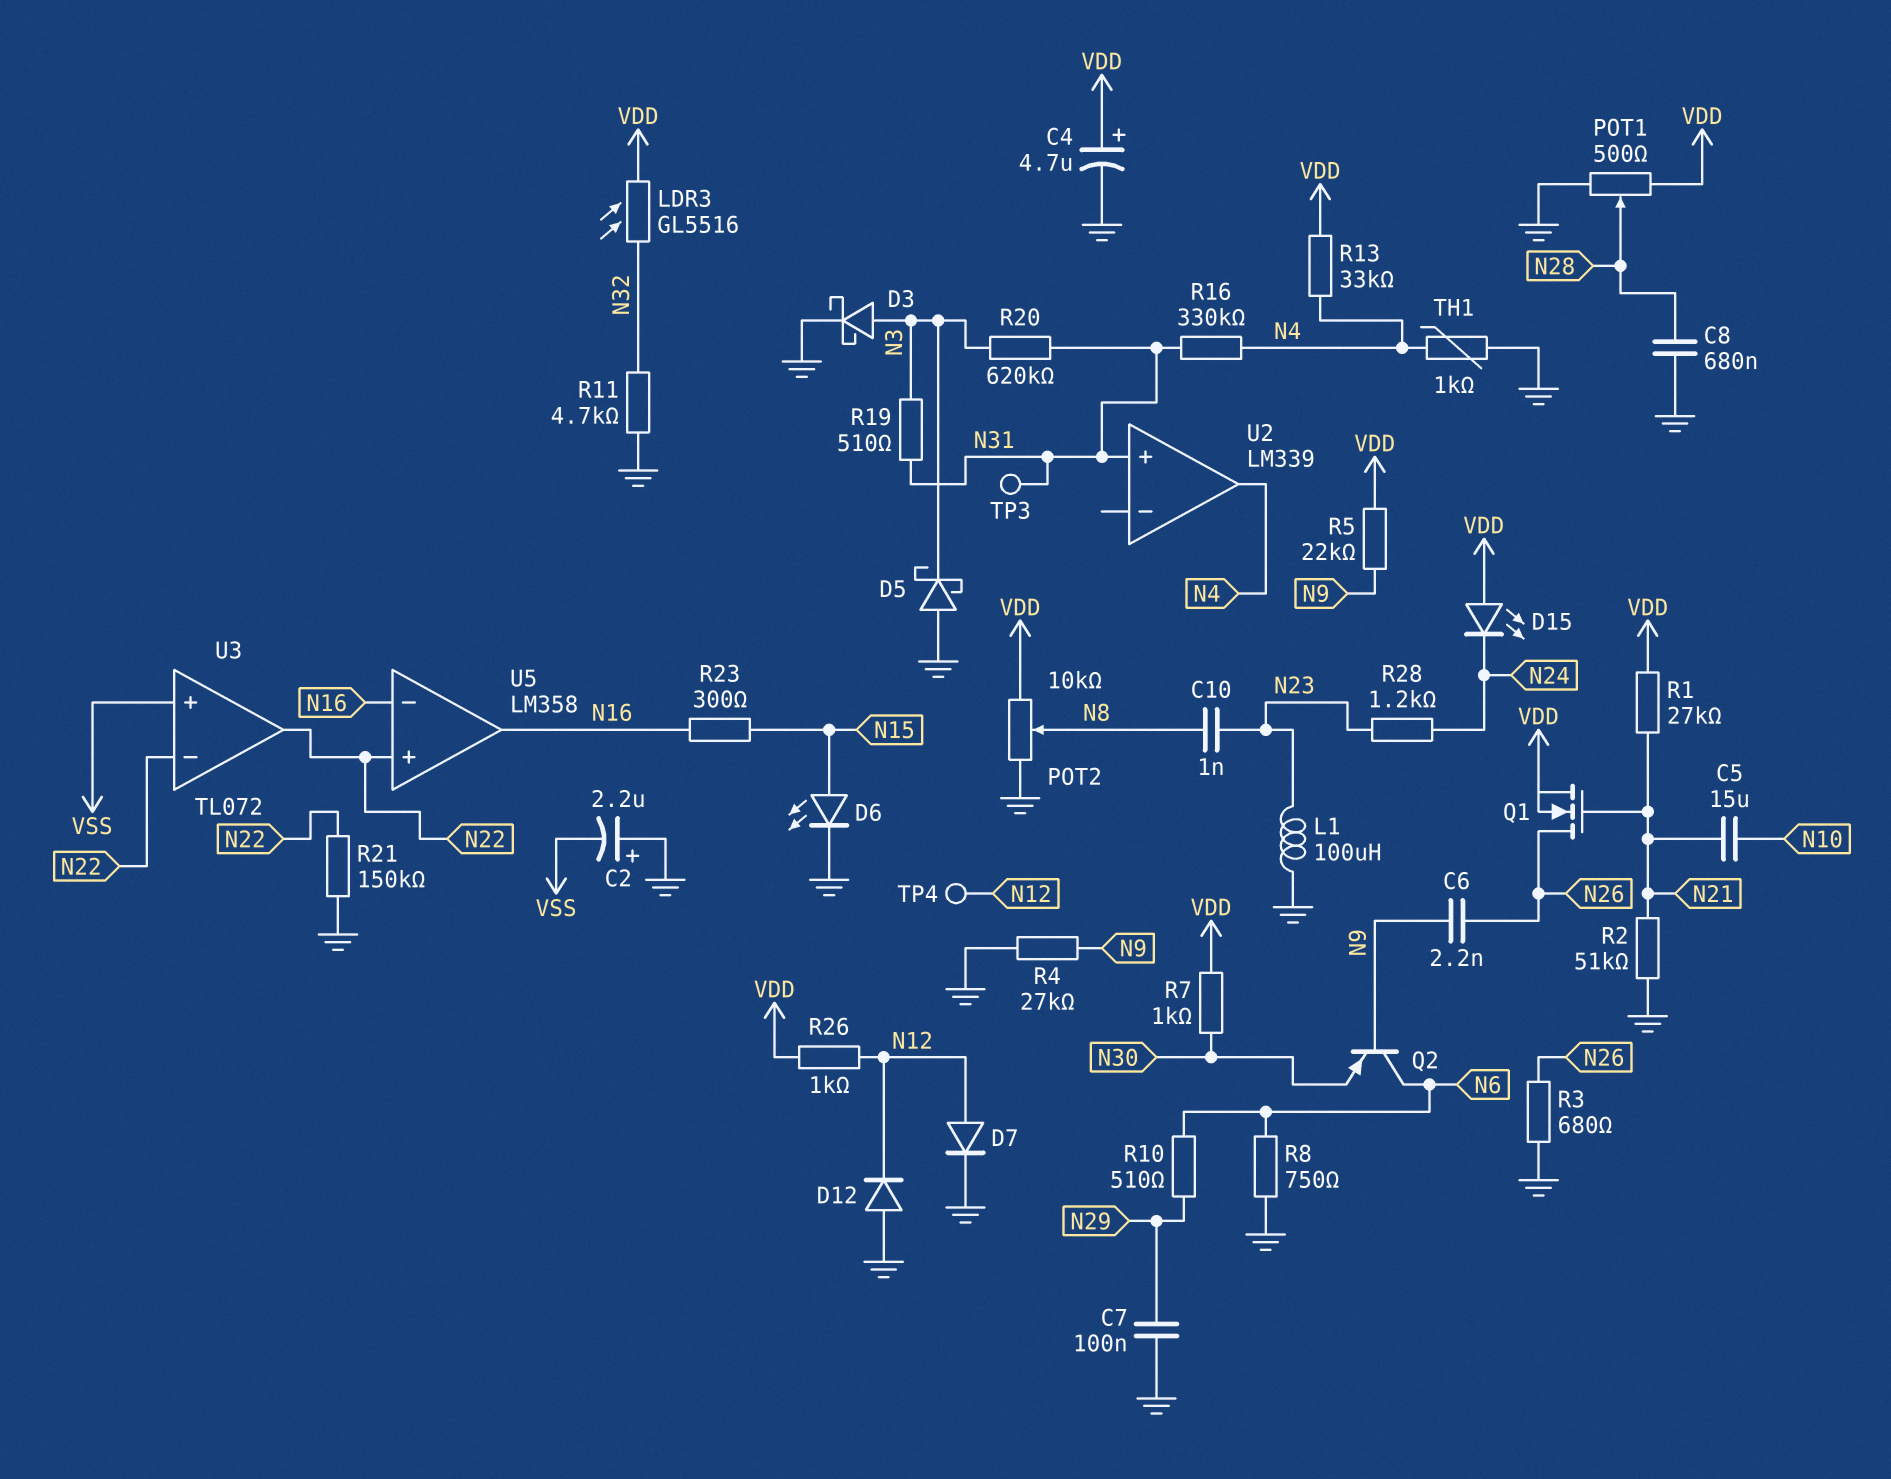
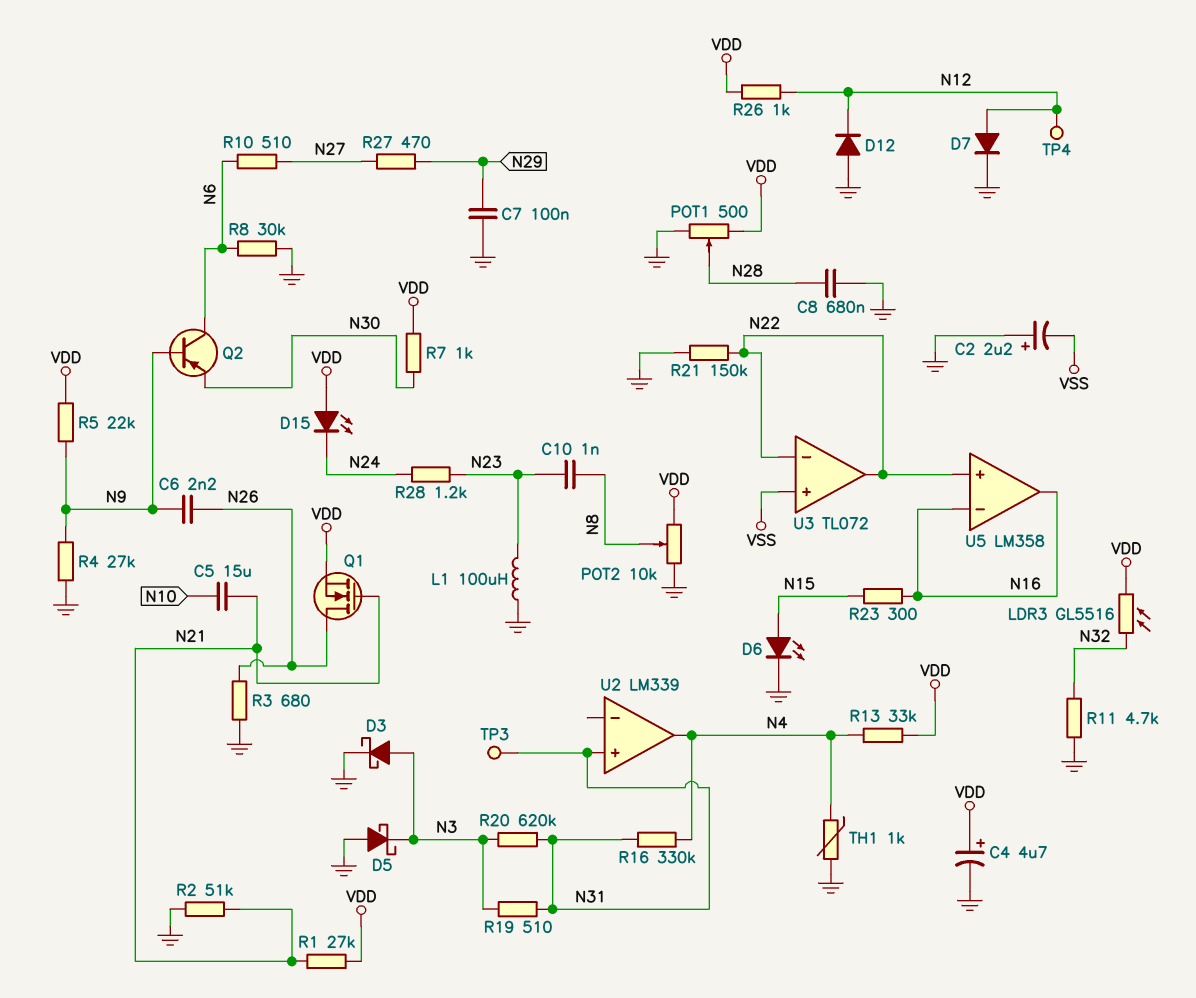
R8: 750 (GND, N6) -> 30k (GND, N6)
R10: 510 (N6, N29) -> 510 (N6, N27)
R27: none -> 470 (N27, N29)

